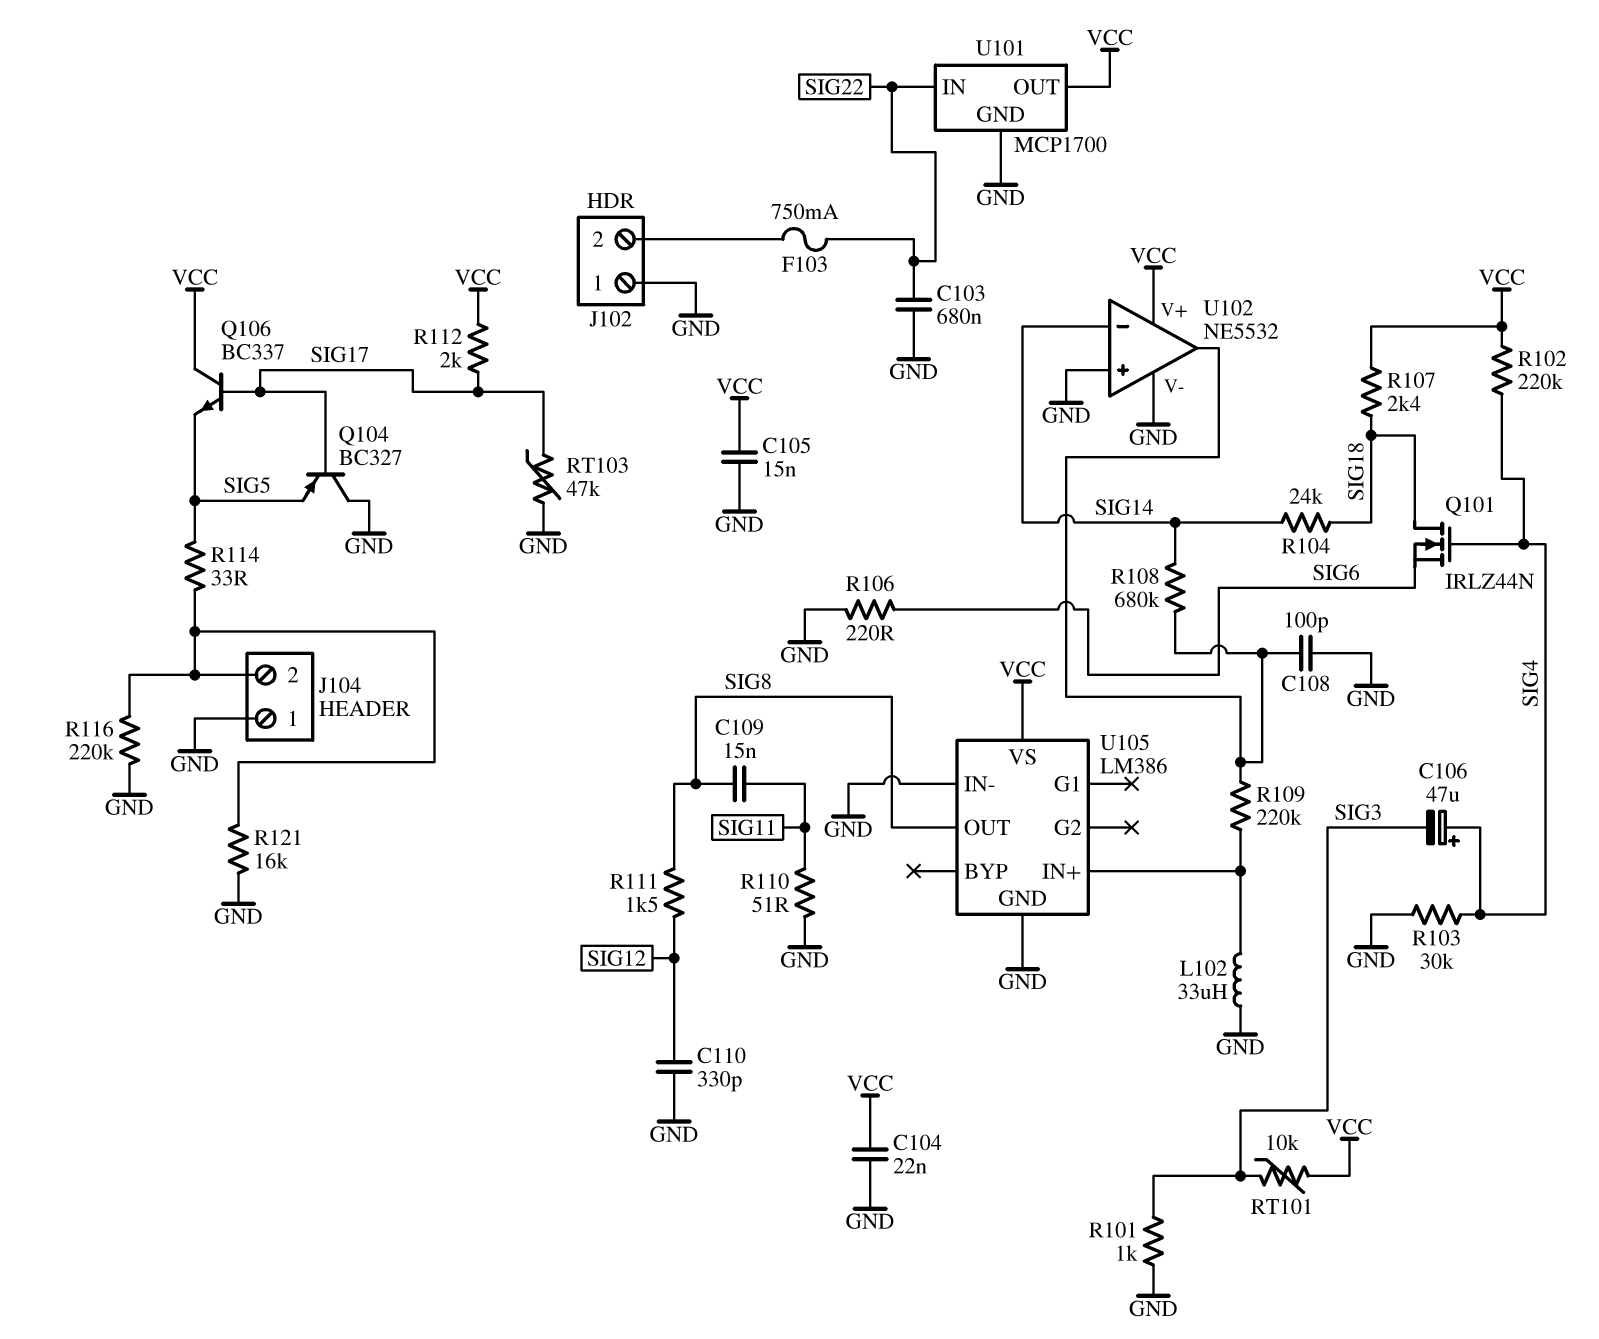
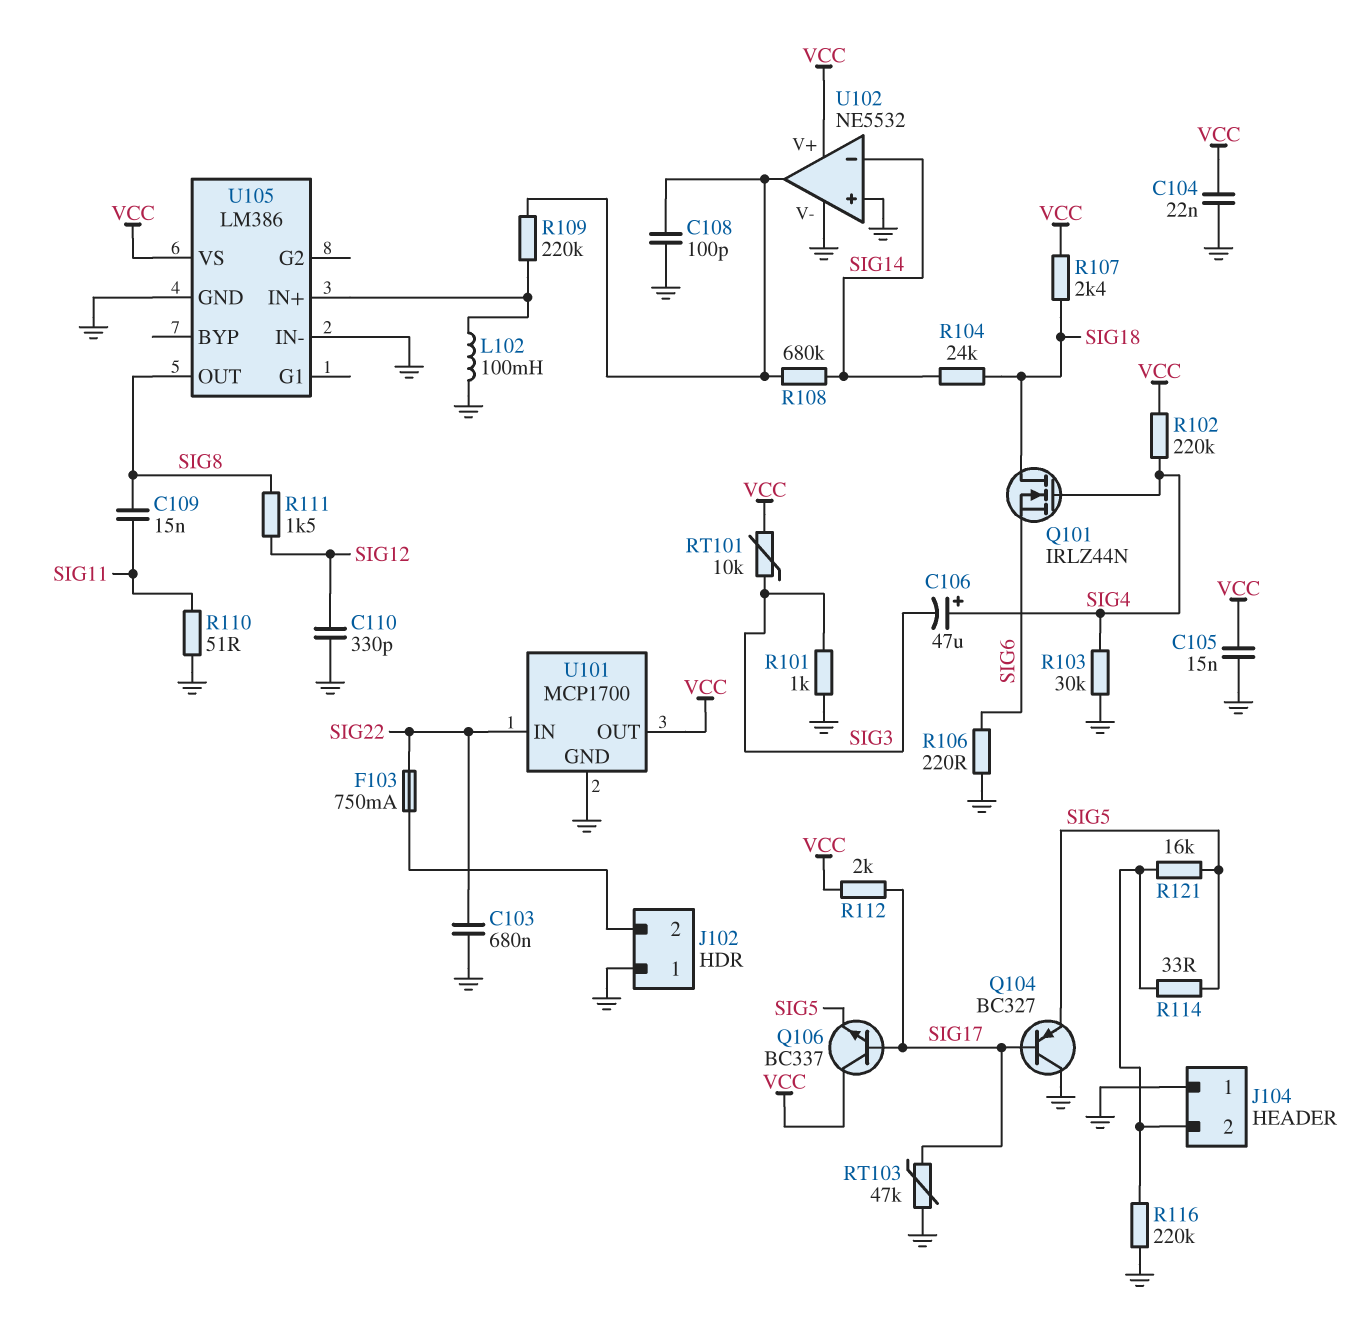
L102: 33uH (GND, U105/IN+) -> 100mH (GND, U105/IN+)
R121: 16k (GND, J104/2) -> 16k (J104/2, SIG5)

